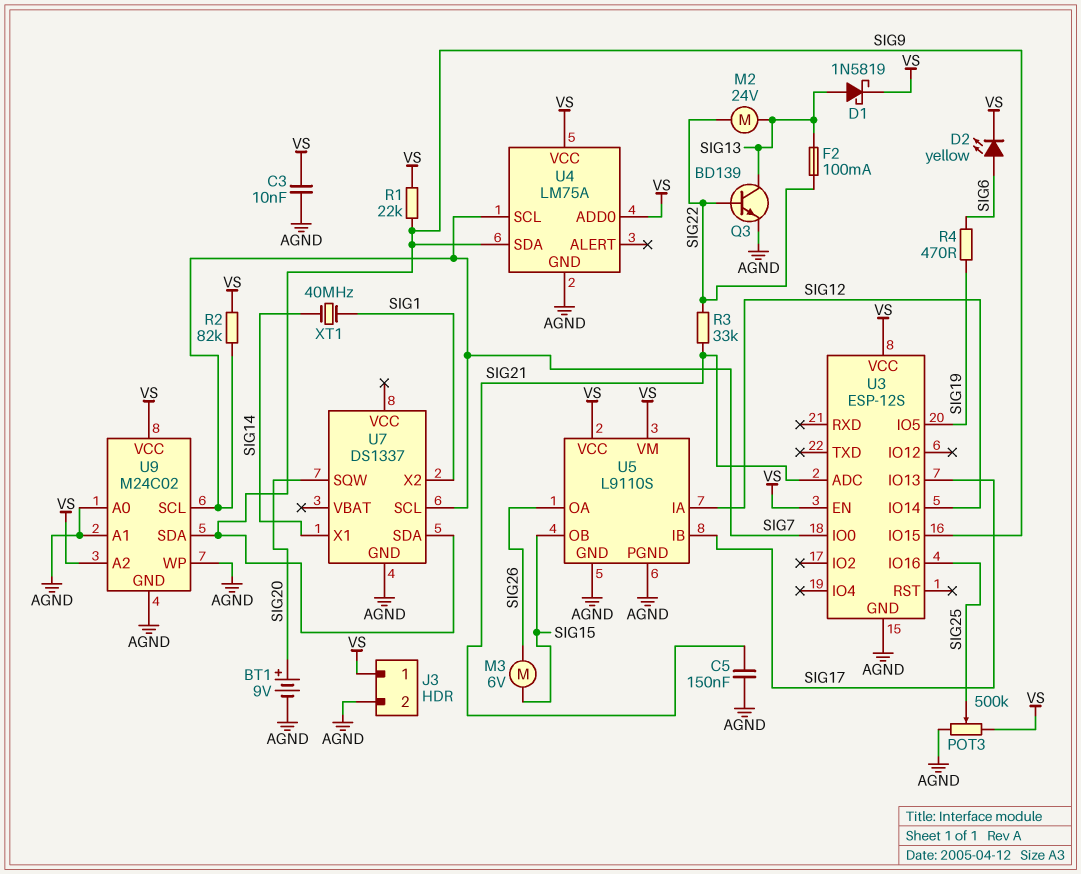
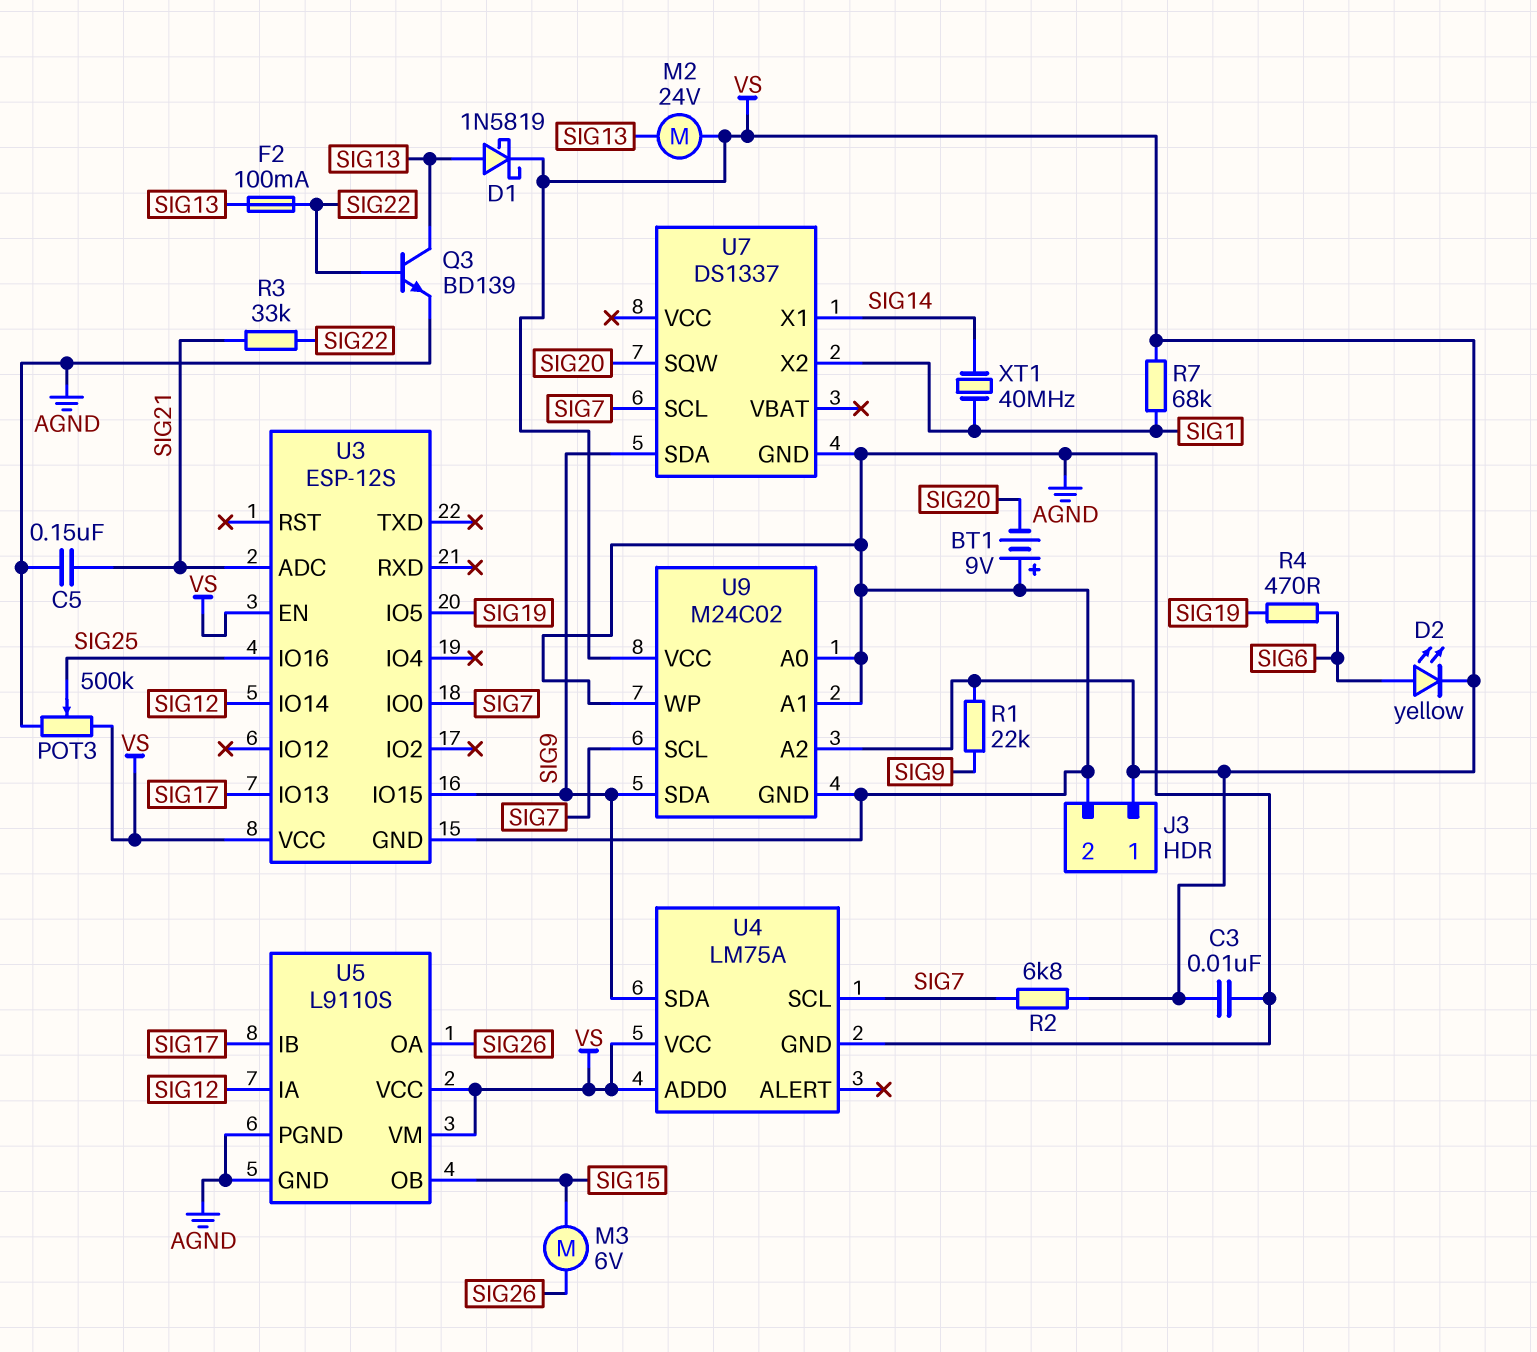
BT1: 9V (plus SIG20, minus AGND) -> 9V (plus AGND, minus SIG20)
M2: motor 24V (SIG13, SIG22) -> motor 24V (SIG13, VS)
R2: 82k (SIG7, VS) -> 6.8k (SIG7, VS)
R7: none -> 68k (SIG1, VS)

